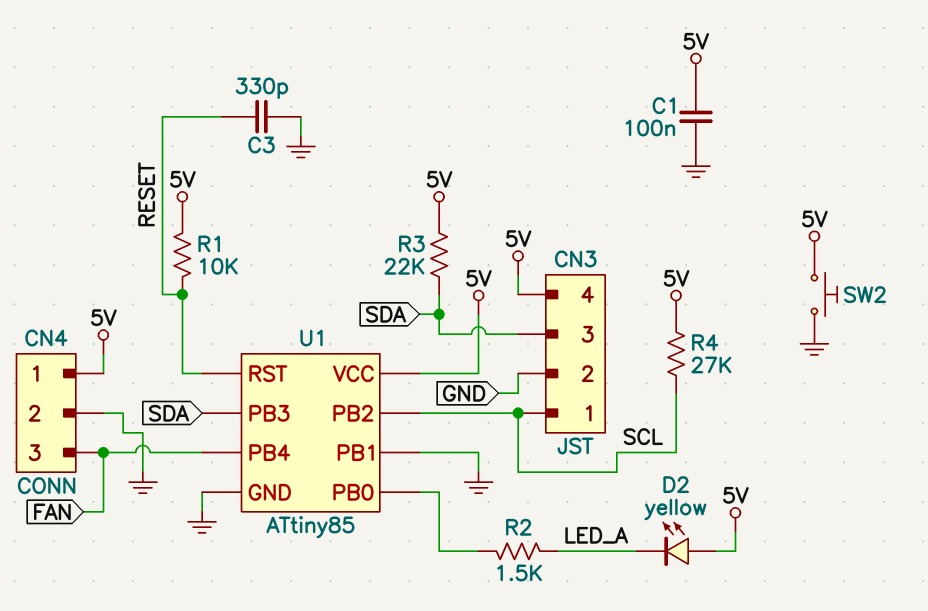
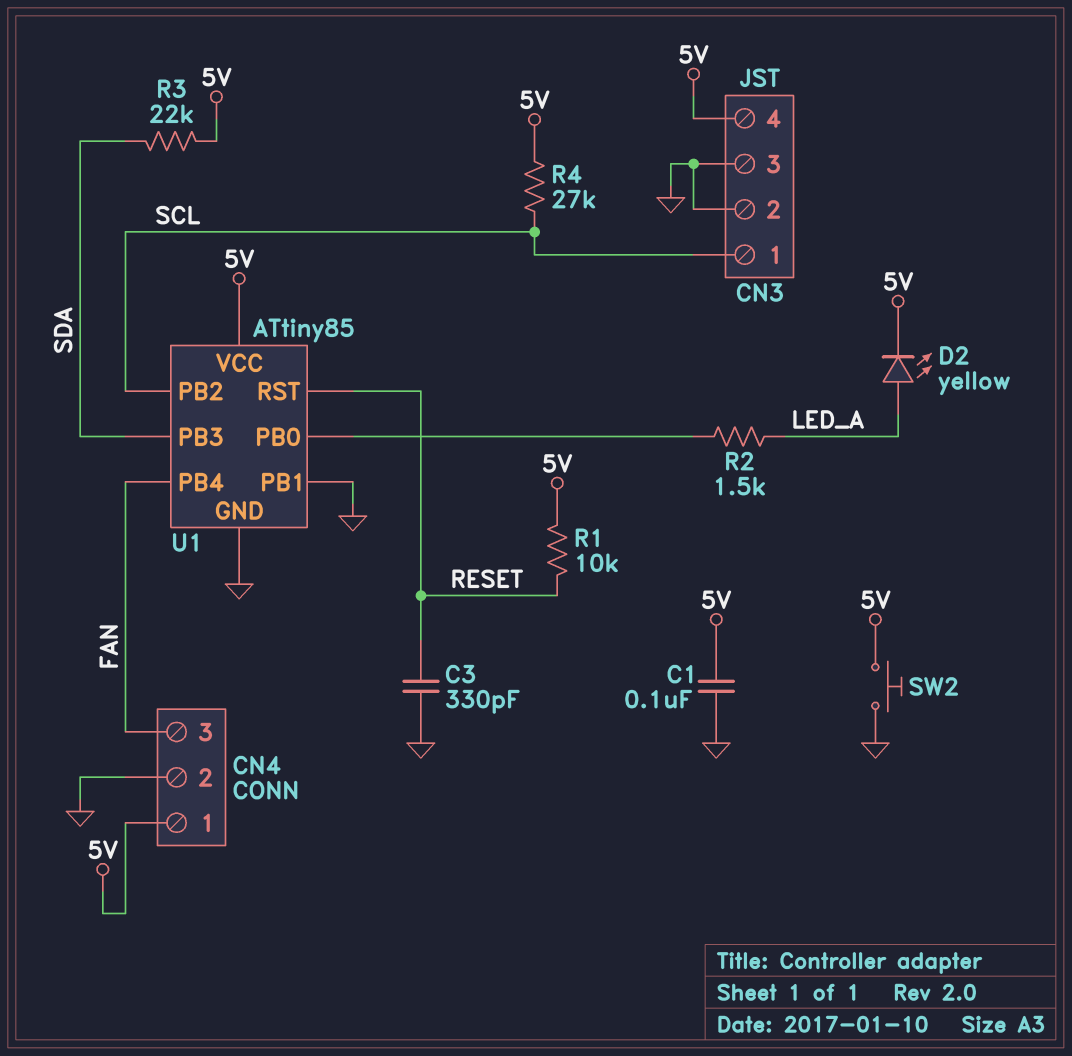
CN3 pin 3: SDA -> GND
D2: LED yellow (A 5V, K LED_A) -> LED yellow (A LED_A, K 5V)

